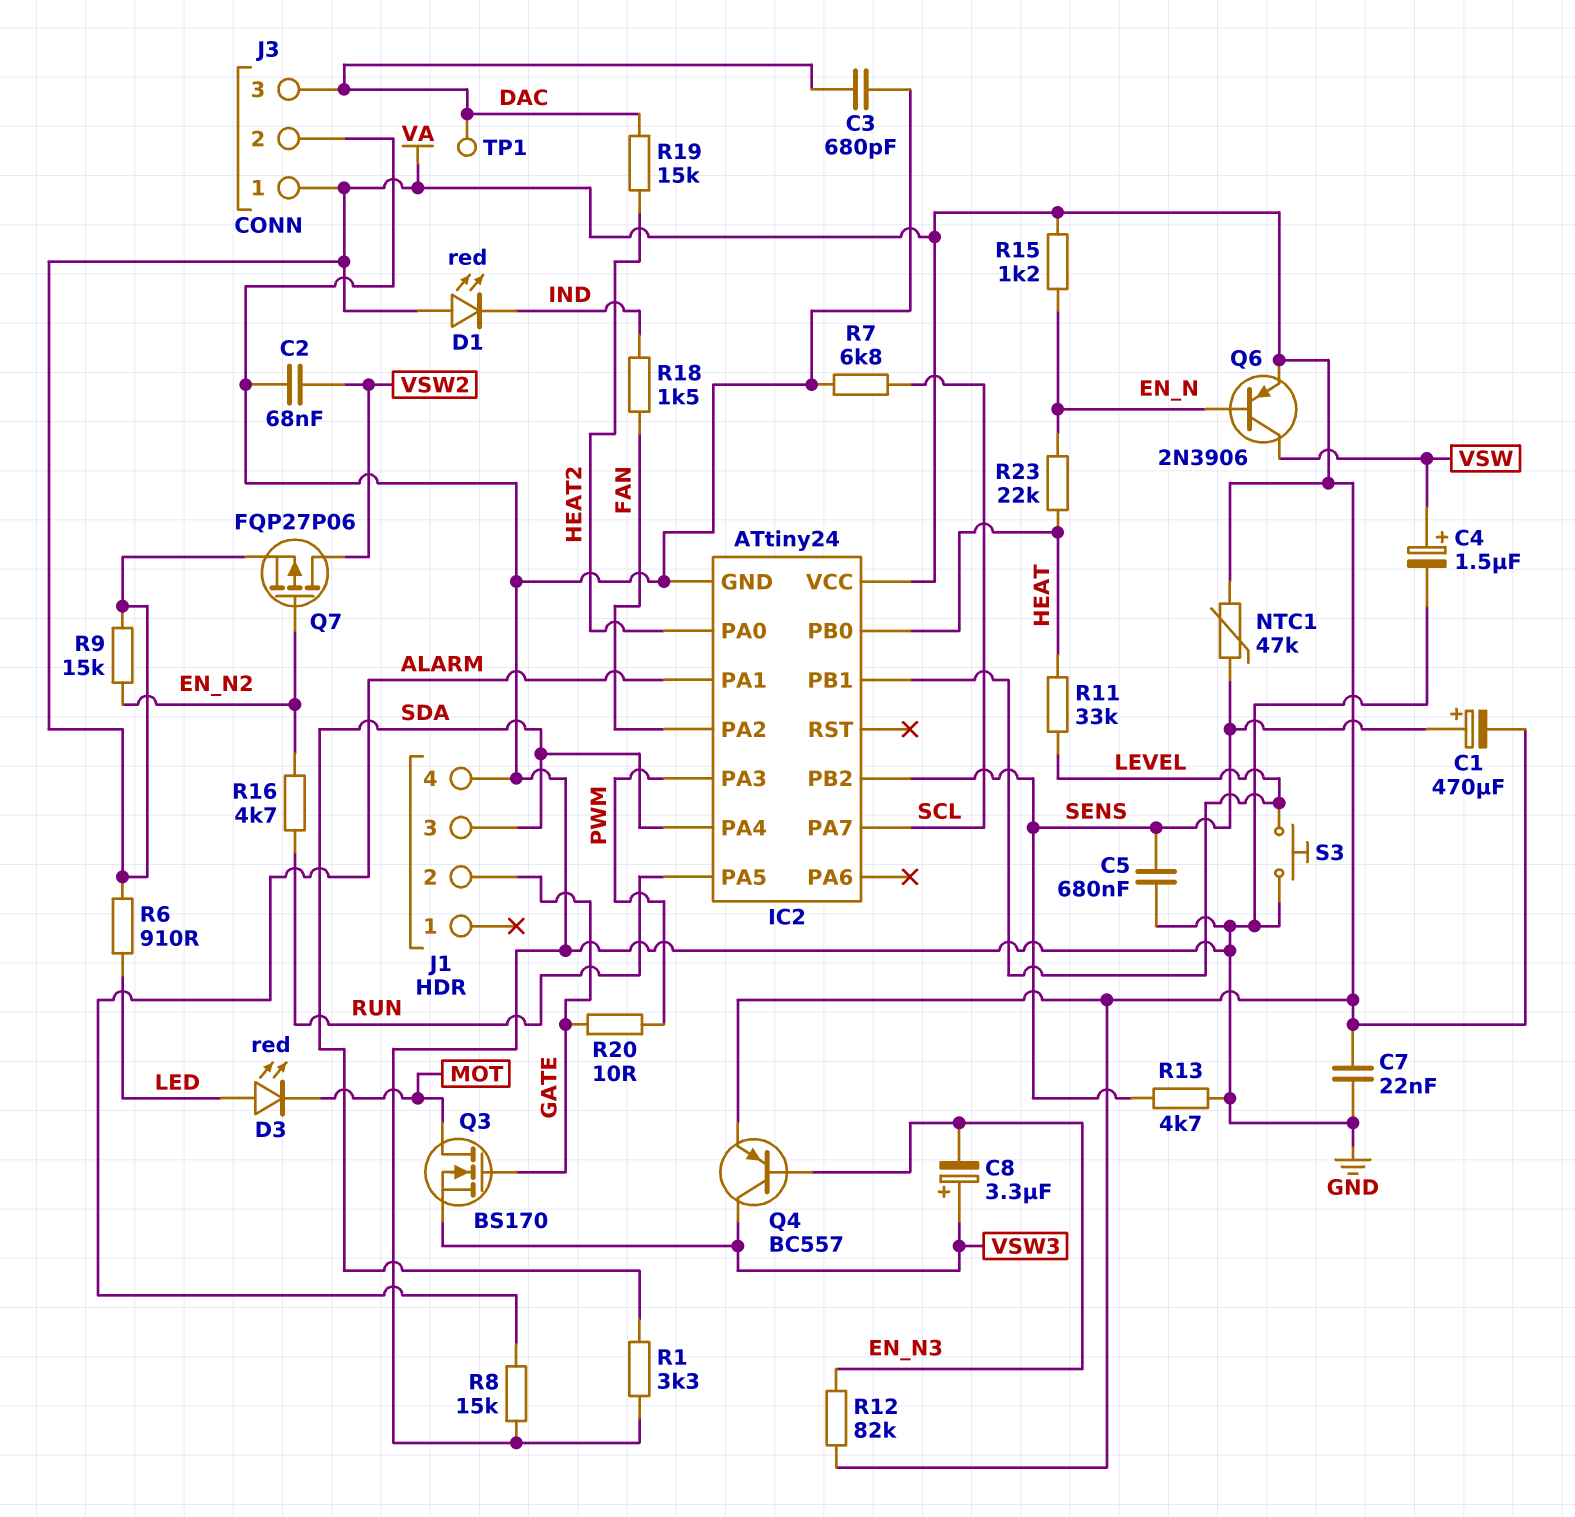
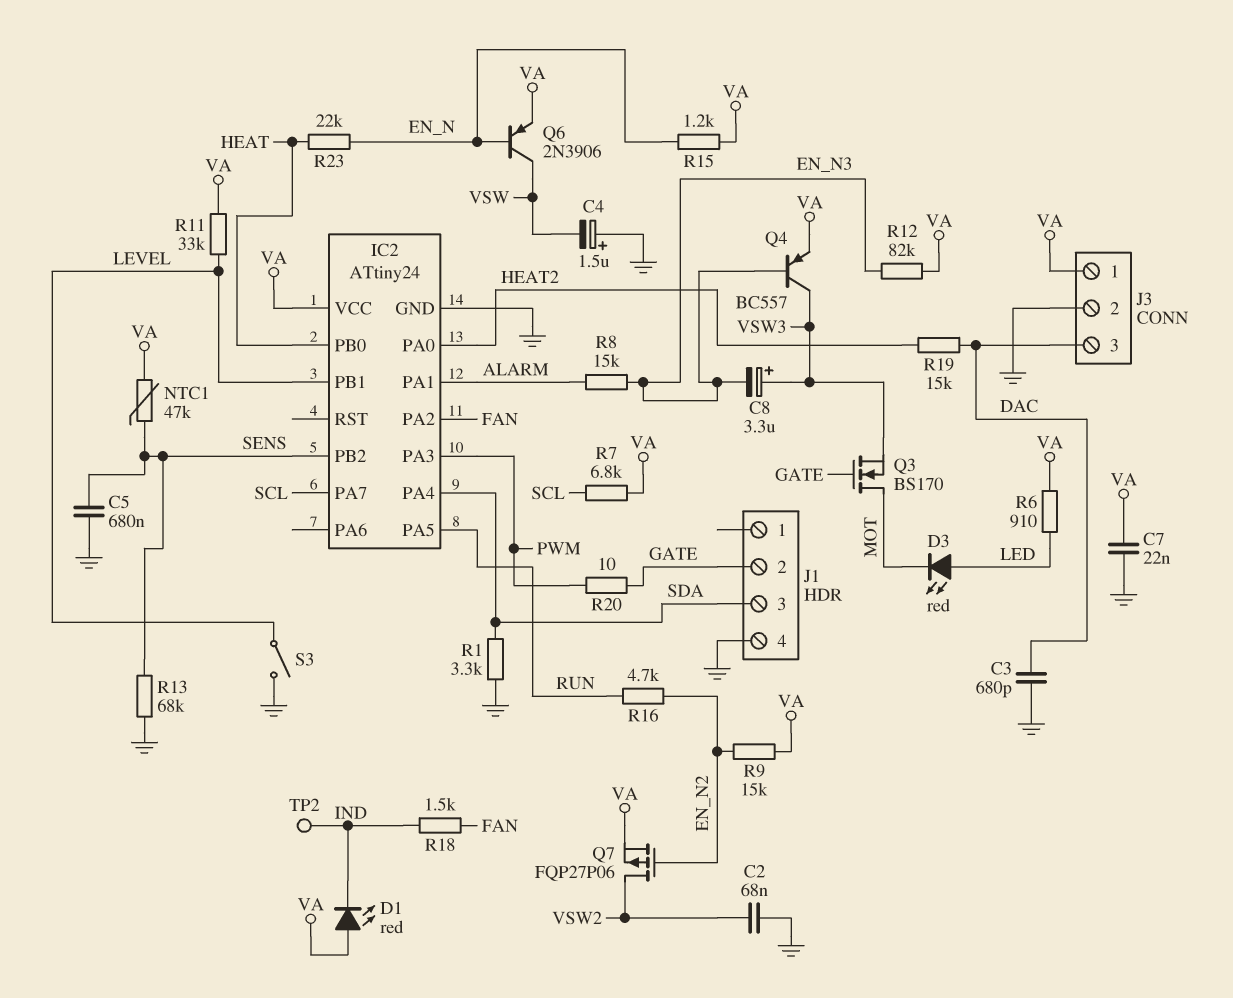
C1: 470uF (plus SENS, minus VA) -> none
C4: 1.5uF (plus VSW, minus GND) -> 1.5uF (plus GND, minus VSW)
R7: 6.8k (GND, SCL) -> 6.8k (SCL, VA)
R8: 15k (ALARM, GND) -> 15k (ALARM, EN_N3)
R11: 33k (HEAT, LEVEL) -> 33k (LEVEL, VA)
R13: 4.7k (GND, SENS) -> 68k (GND, SENS)
S3: button (GND, LEVEL) -> switch (GND, LEVEL)
TP1: test point (DAC) -> none
TP2: none -> test point (IND)

